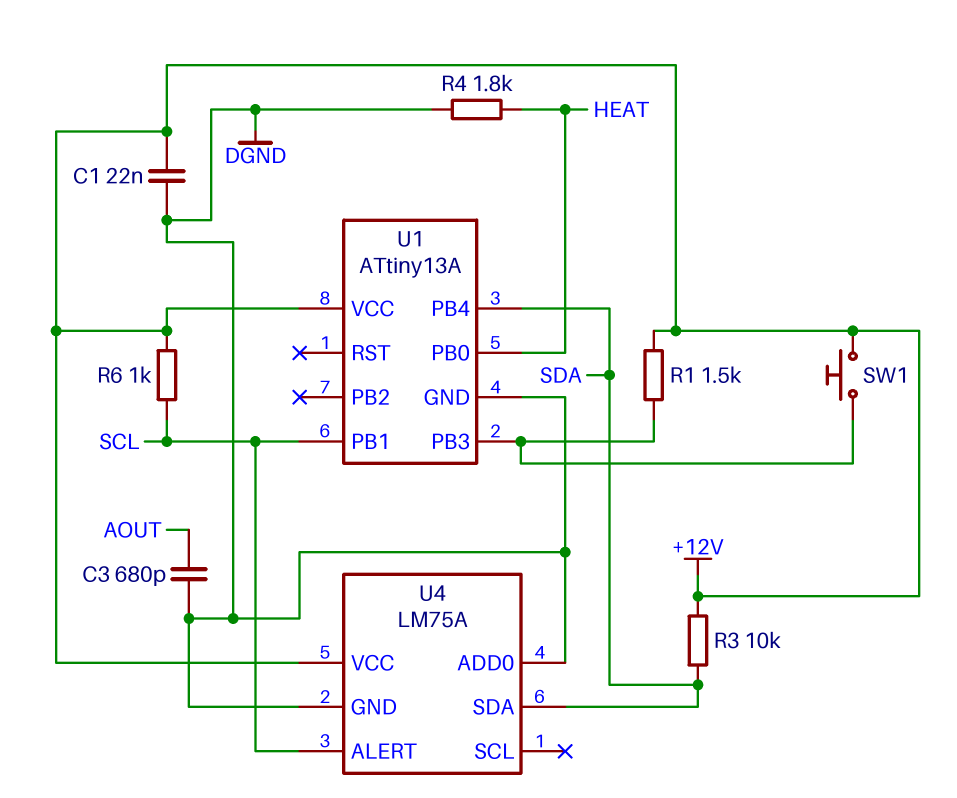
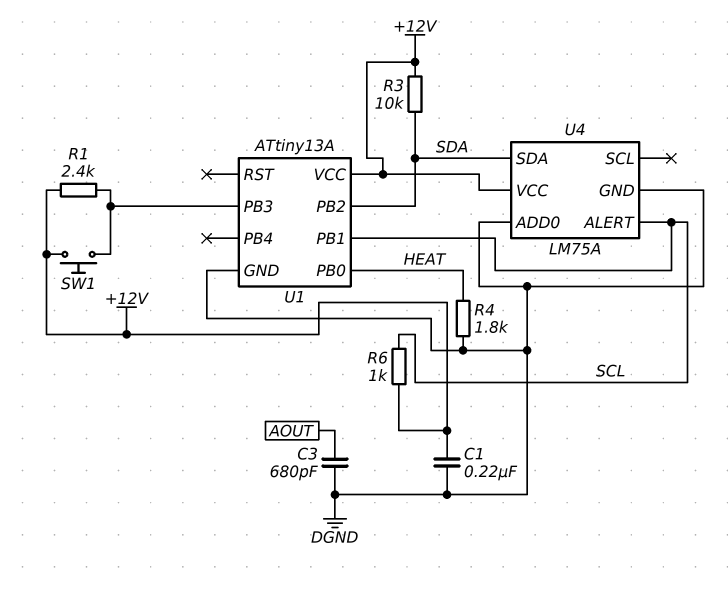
C1: 22nF (+12V, DGND) -> 220nF (+12V, DGND)
R1: 1.5k (+12V, U1/PB3) -> 2.4k (+12V, U1/PB3)
U1 pin PB2: none -> SDA
U1 pin PB4: SDA -> none

